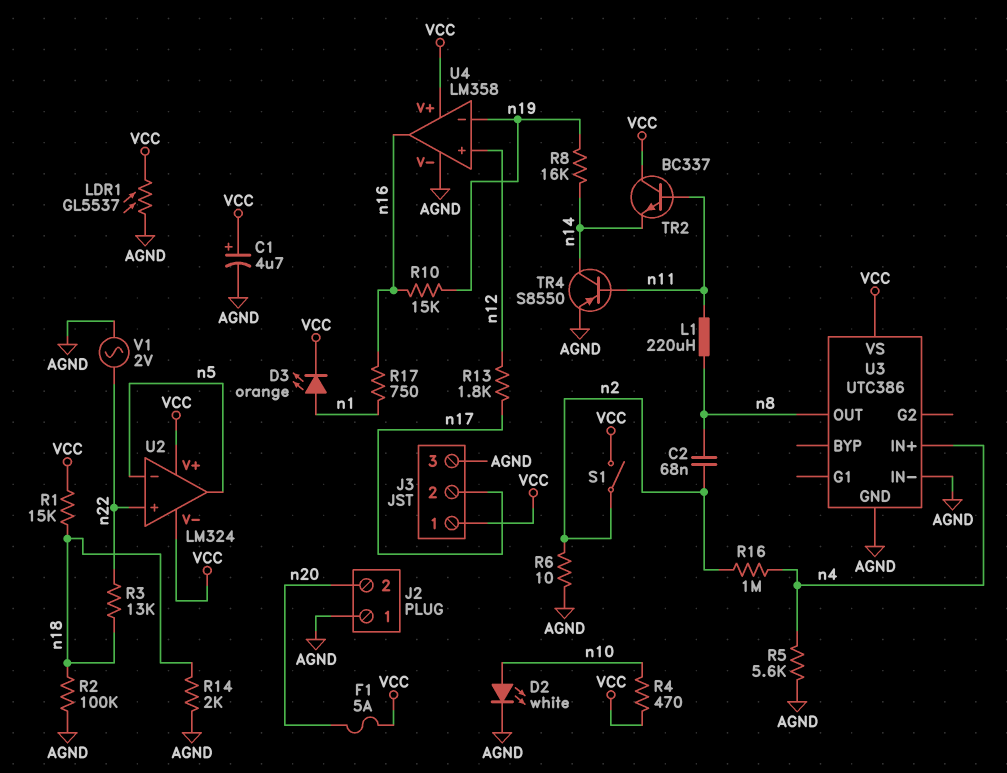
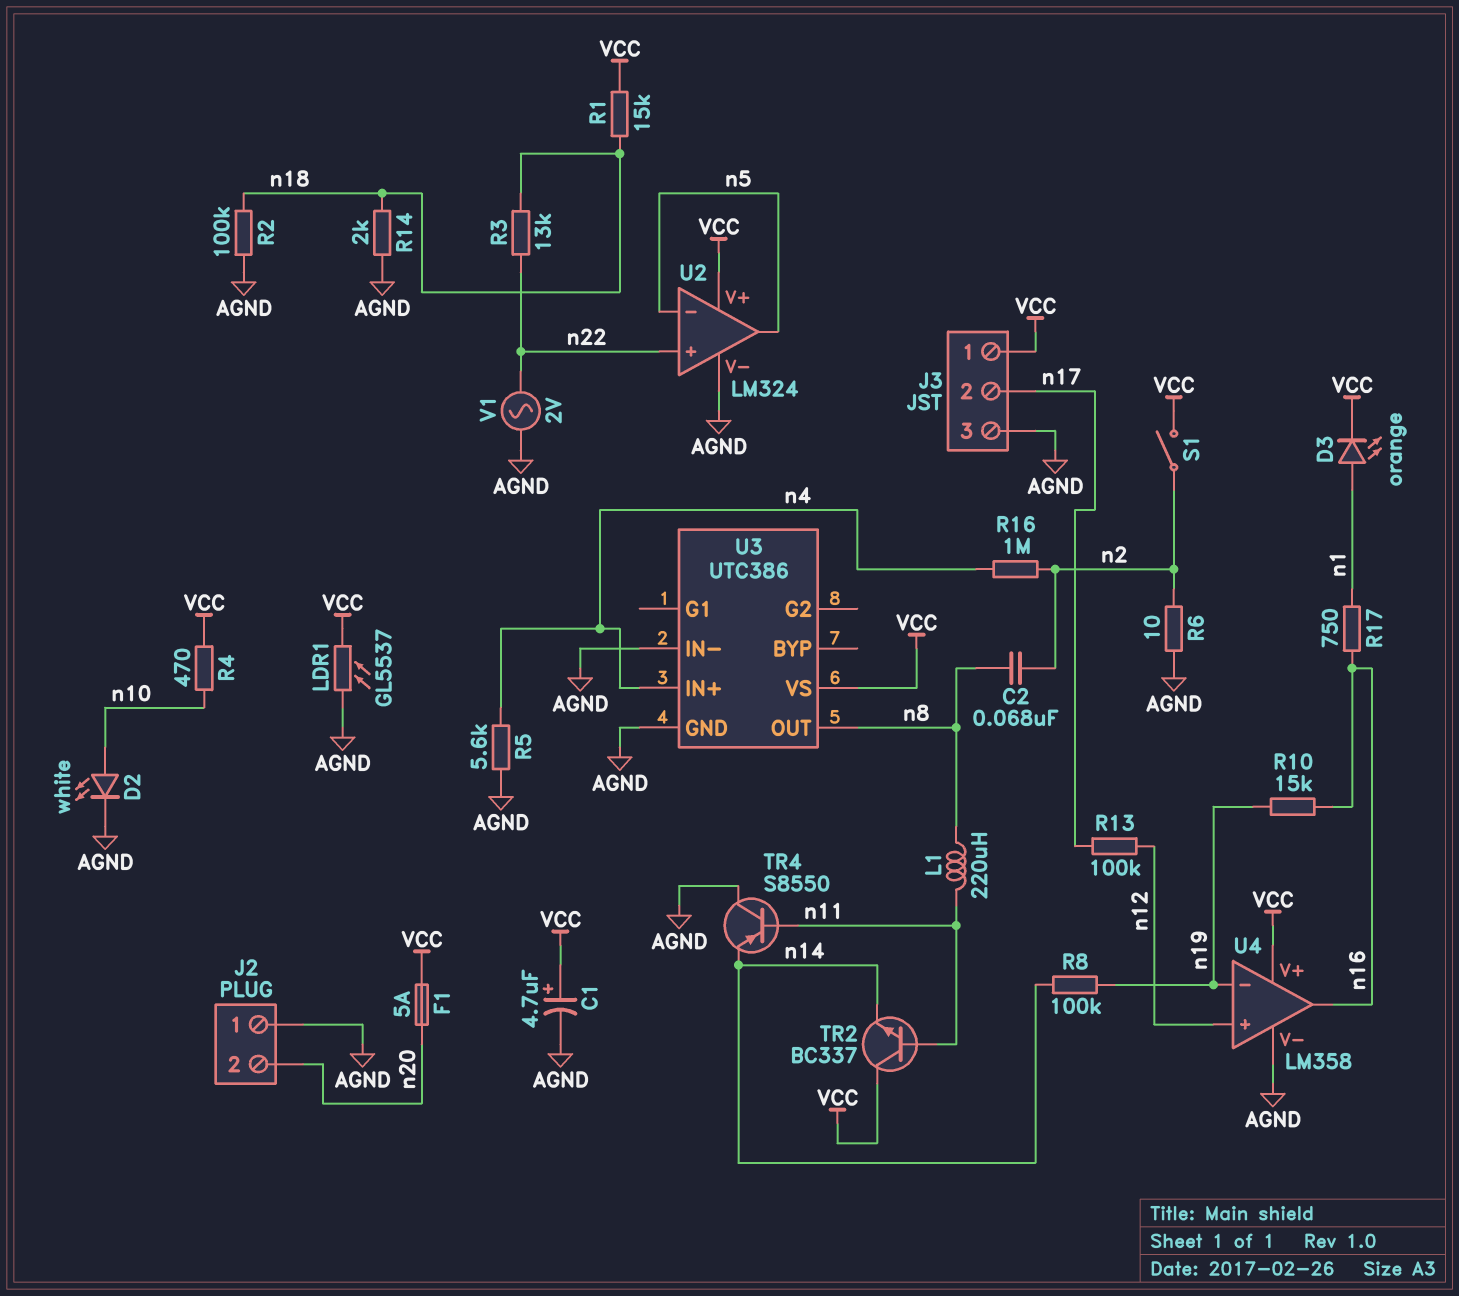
R8: 16k (n14, n19) -> 100k (n14, n19)
R13: 1.8k (n12, n17) -> 100k (n12, n17)
TR4: PNP S8550 (B n11, C n14, E AGND) -> PNP S8550 (B n11, C AGND, E n14)
U2 pin V-: VCC -> AGND

